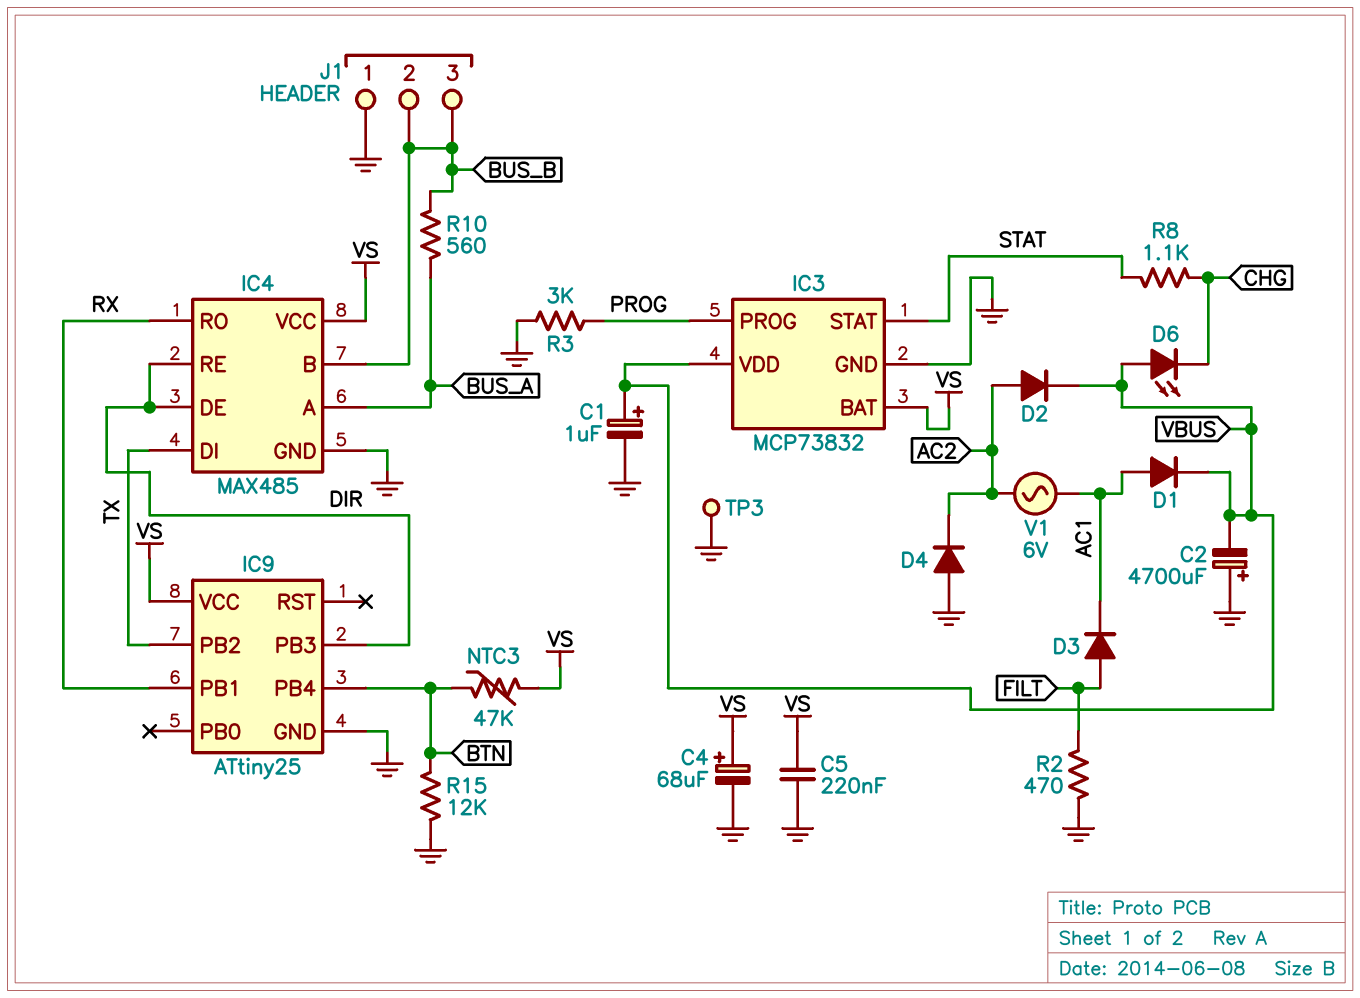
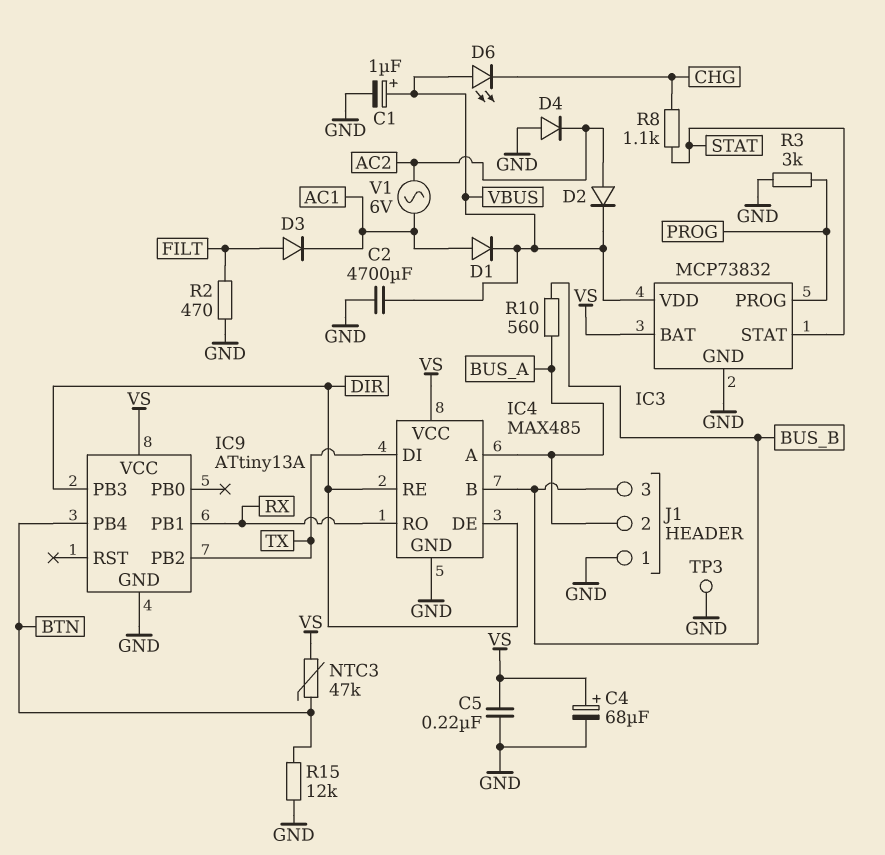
C2: 4700uF (plus GND, minus VBUS) -> 4700uF (GND, VBUS)
IC9: ATtiny25 -> ATtiny13A
J1 pin 2: BUS_B -> BUS_A

